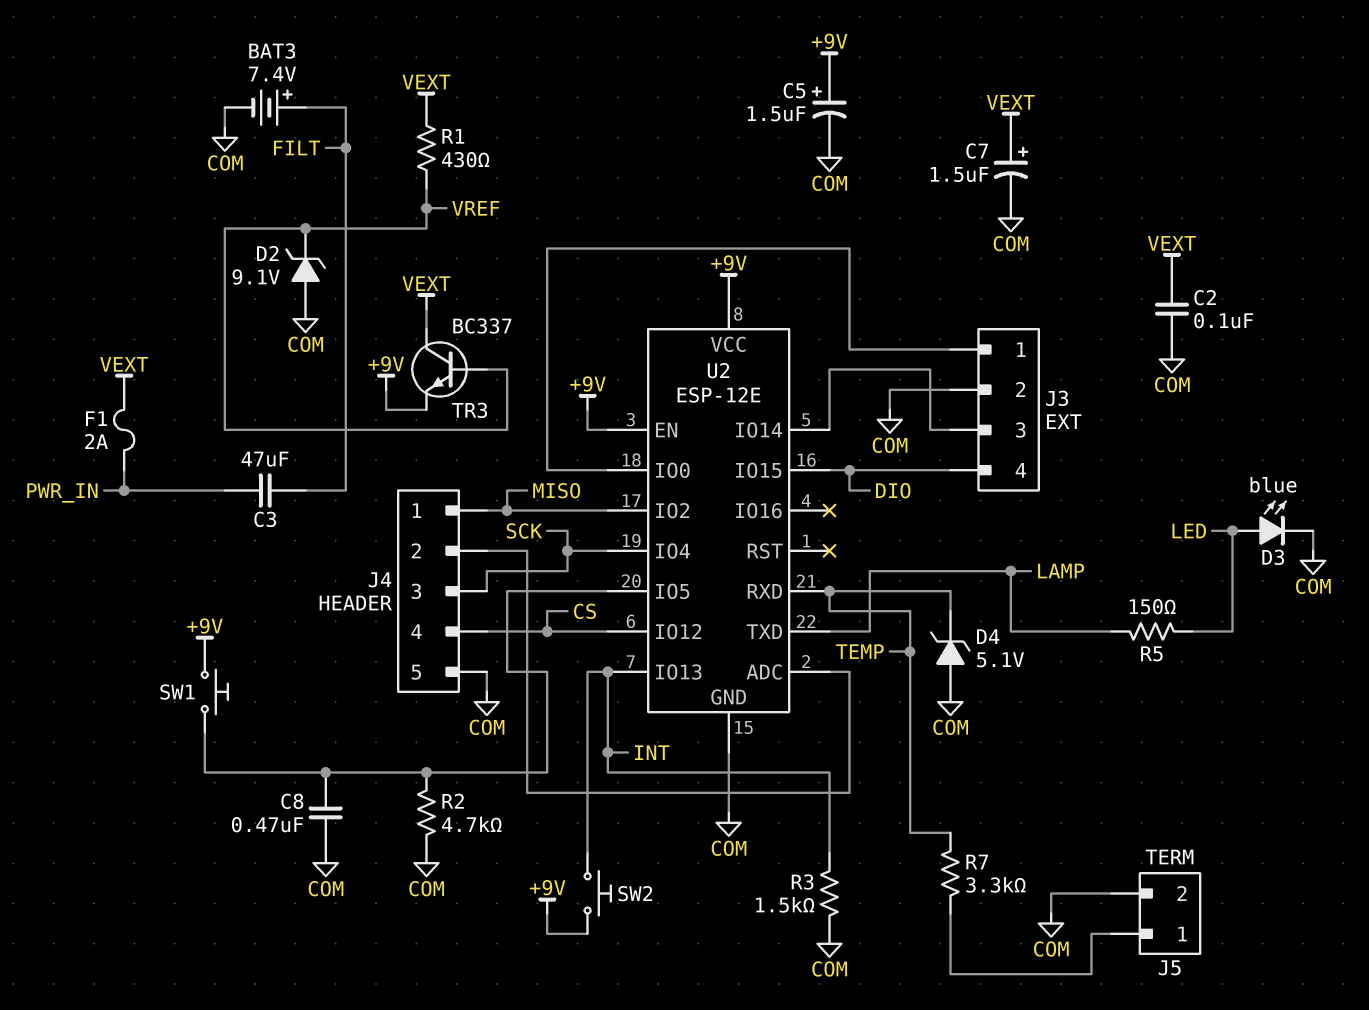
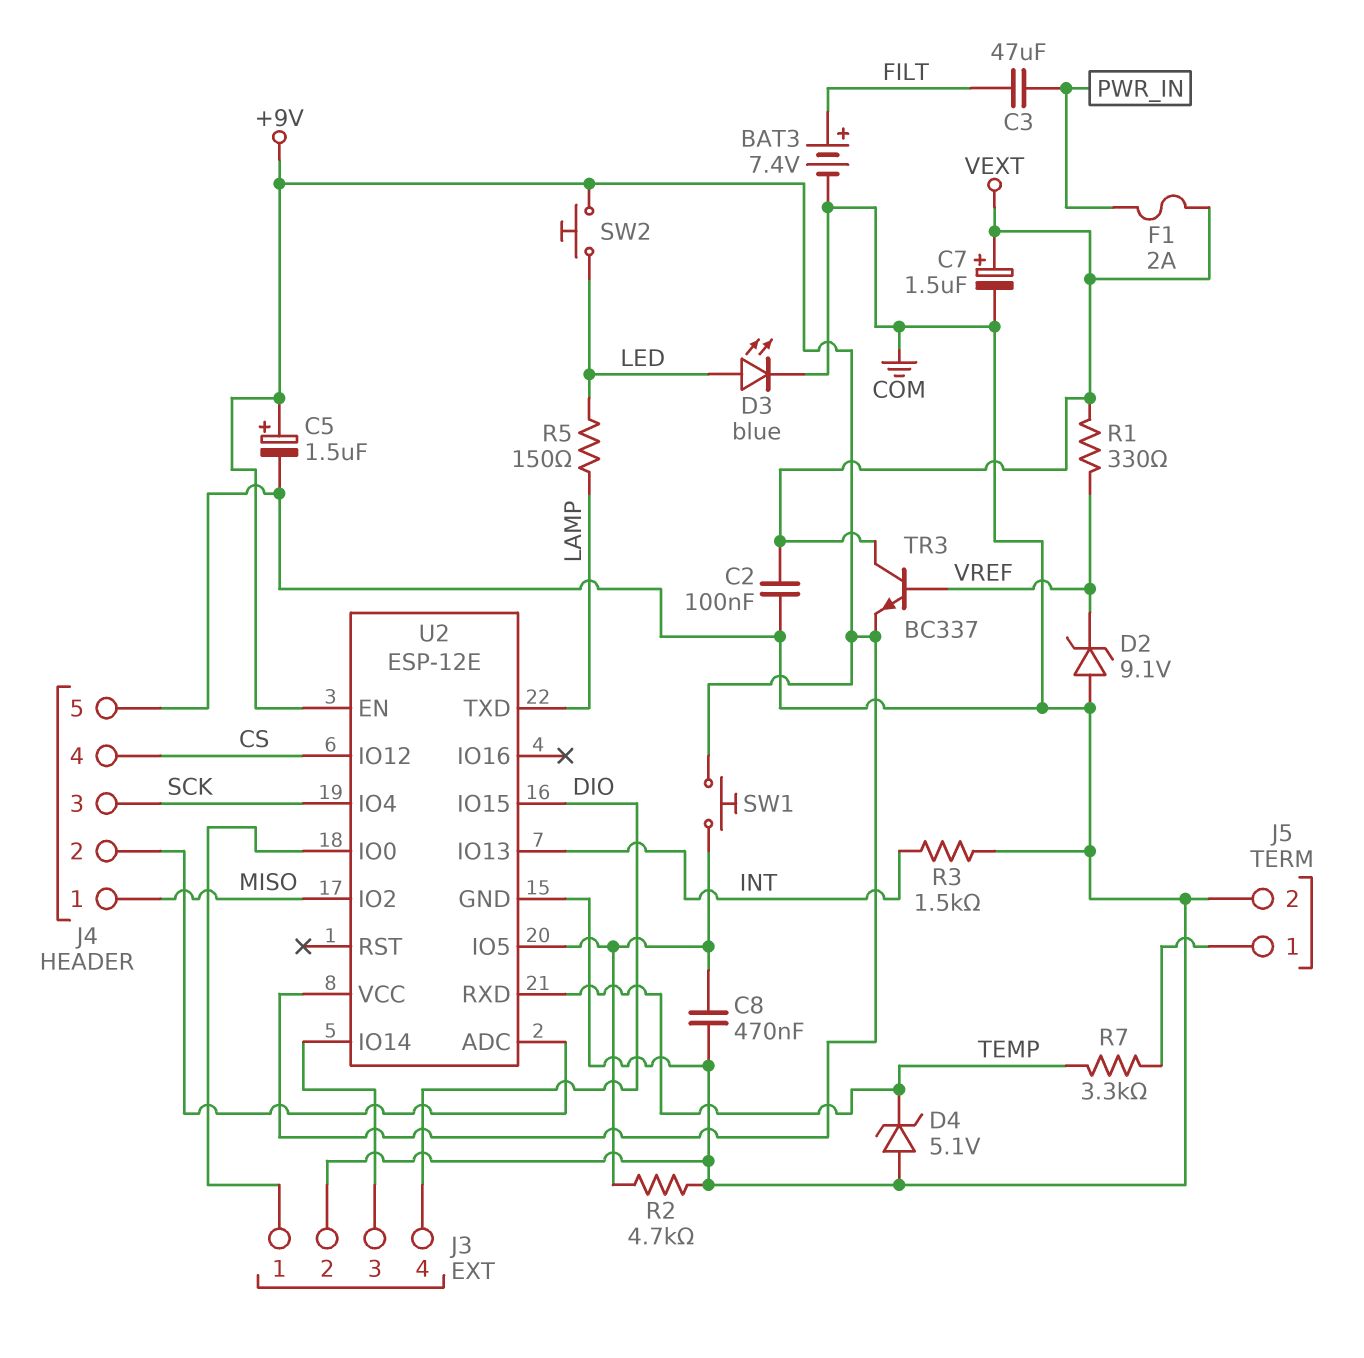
R1: 430 (VEXT, VREF) -> 330 (VEXT, VREF)
SW2: button (+9V, INT) -> button (+9V, LED)

